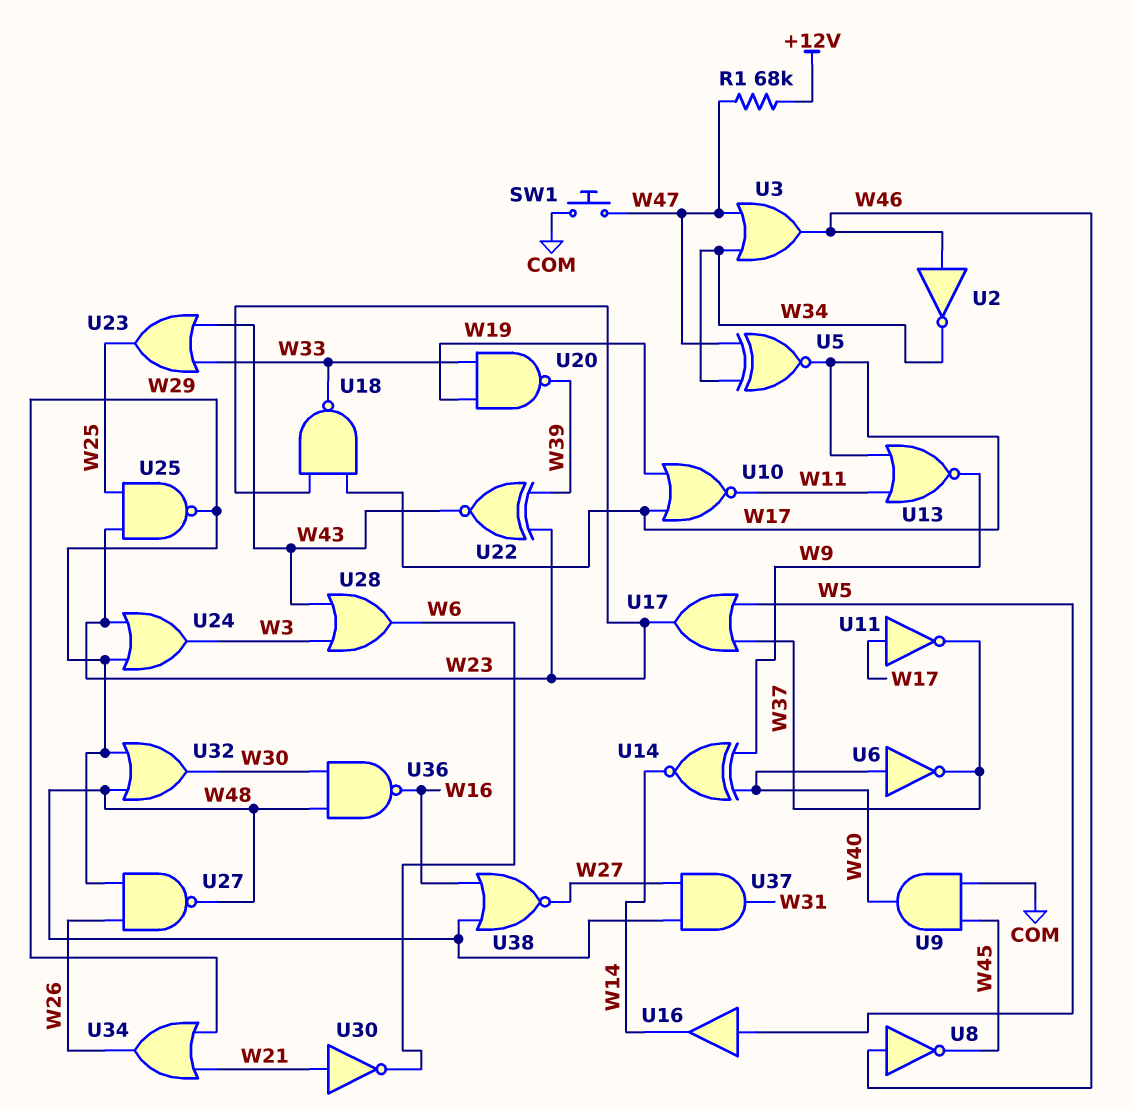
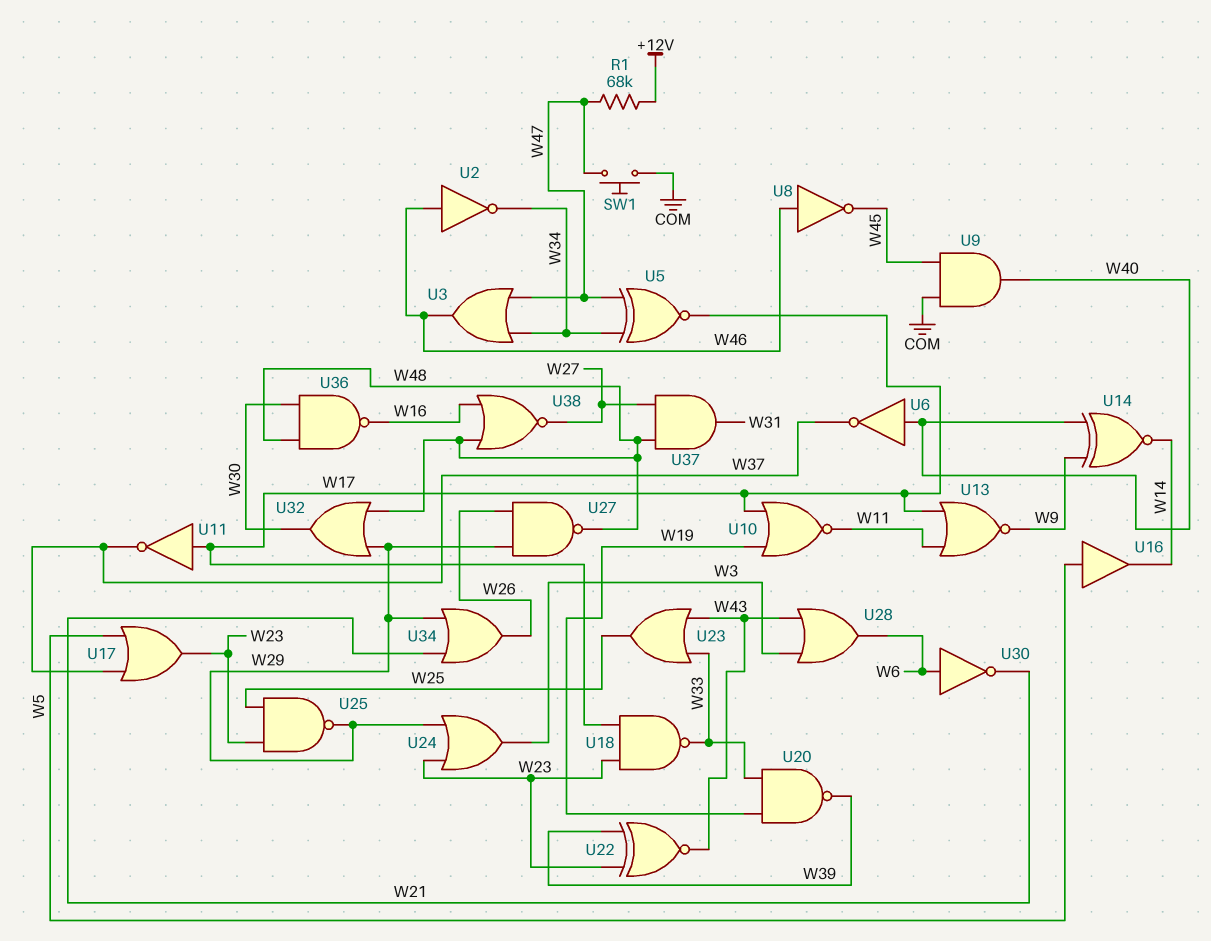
U30: NOT (in W21, out W6) -> NOT (in W6, out W21)

